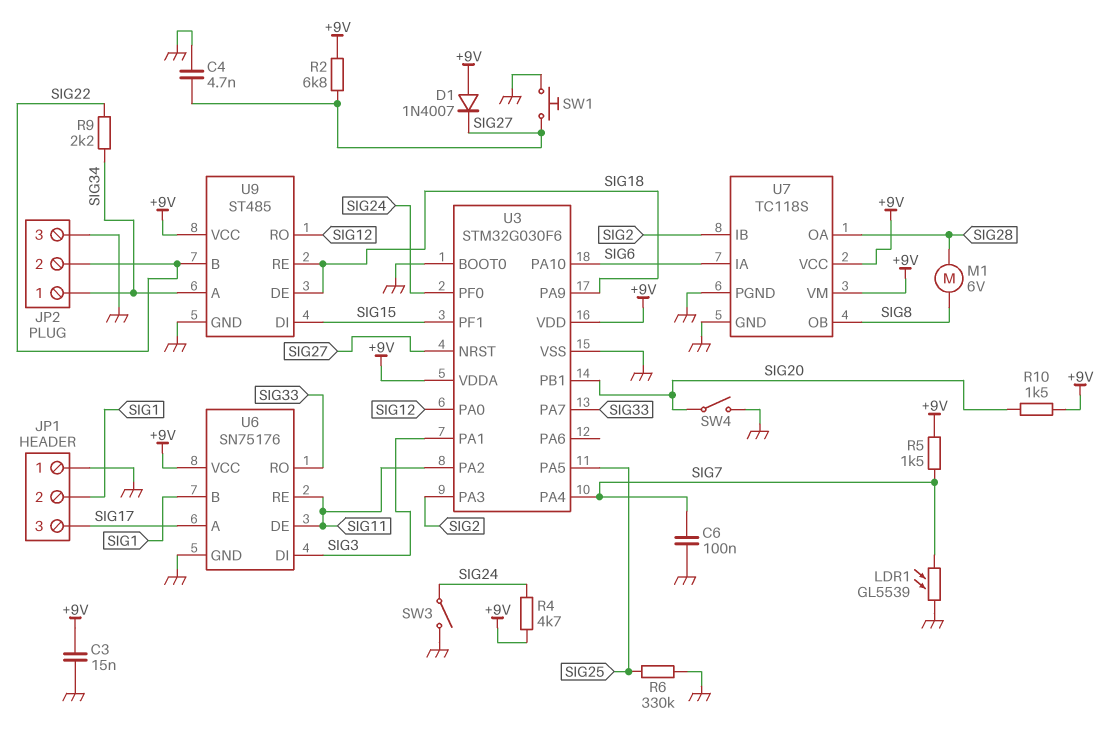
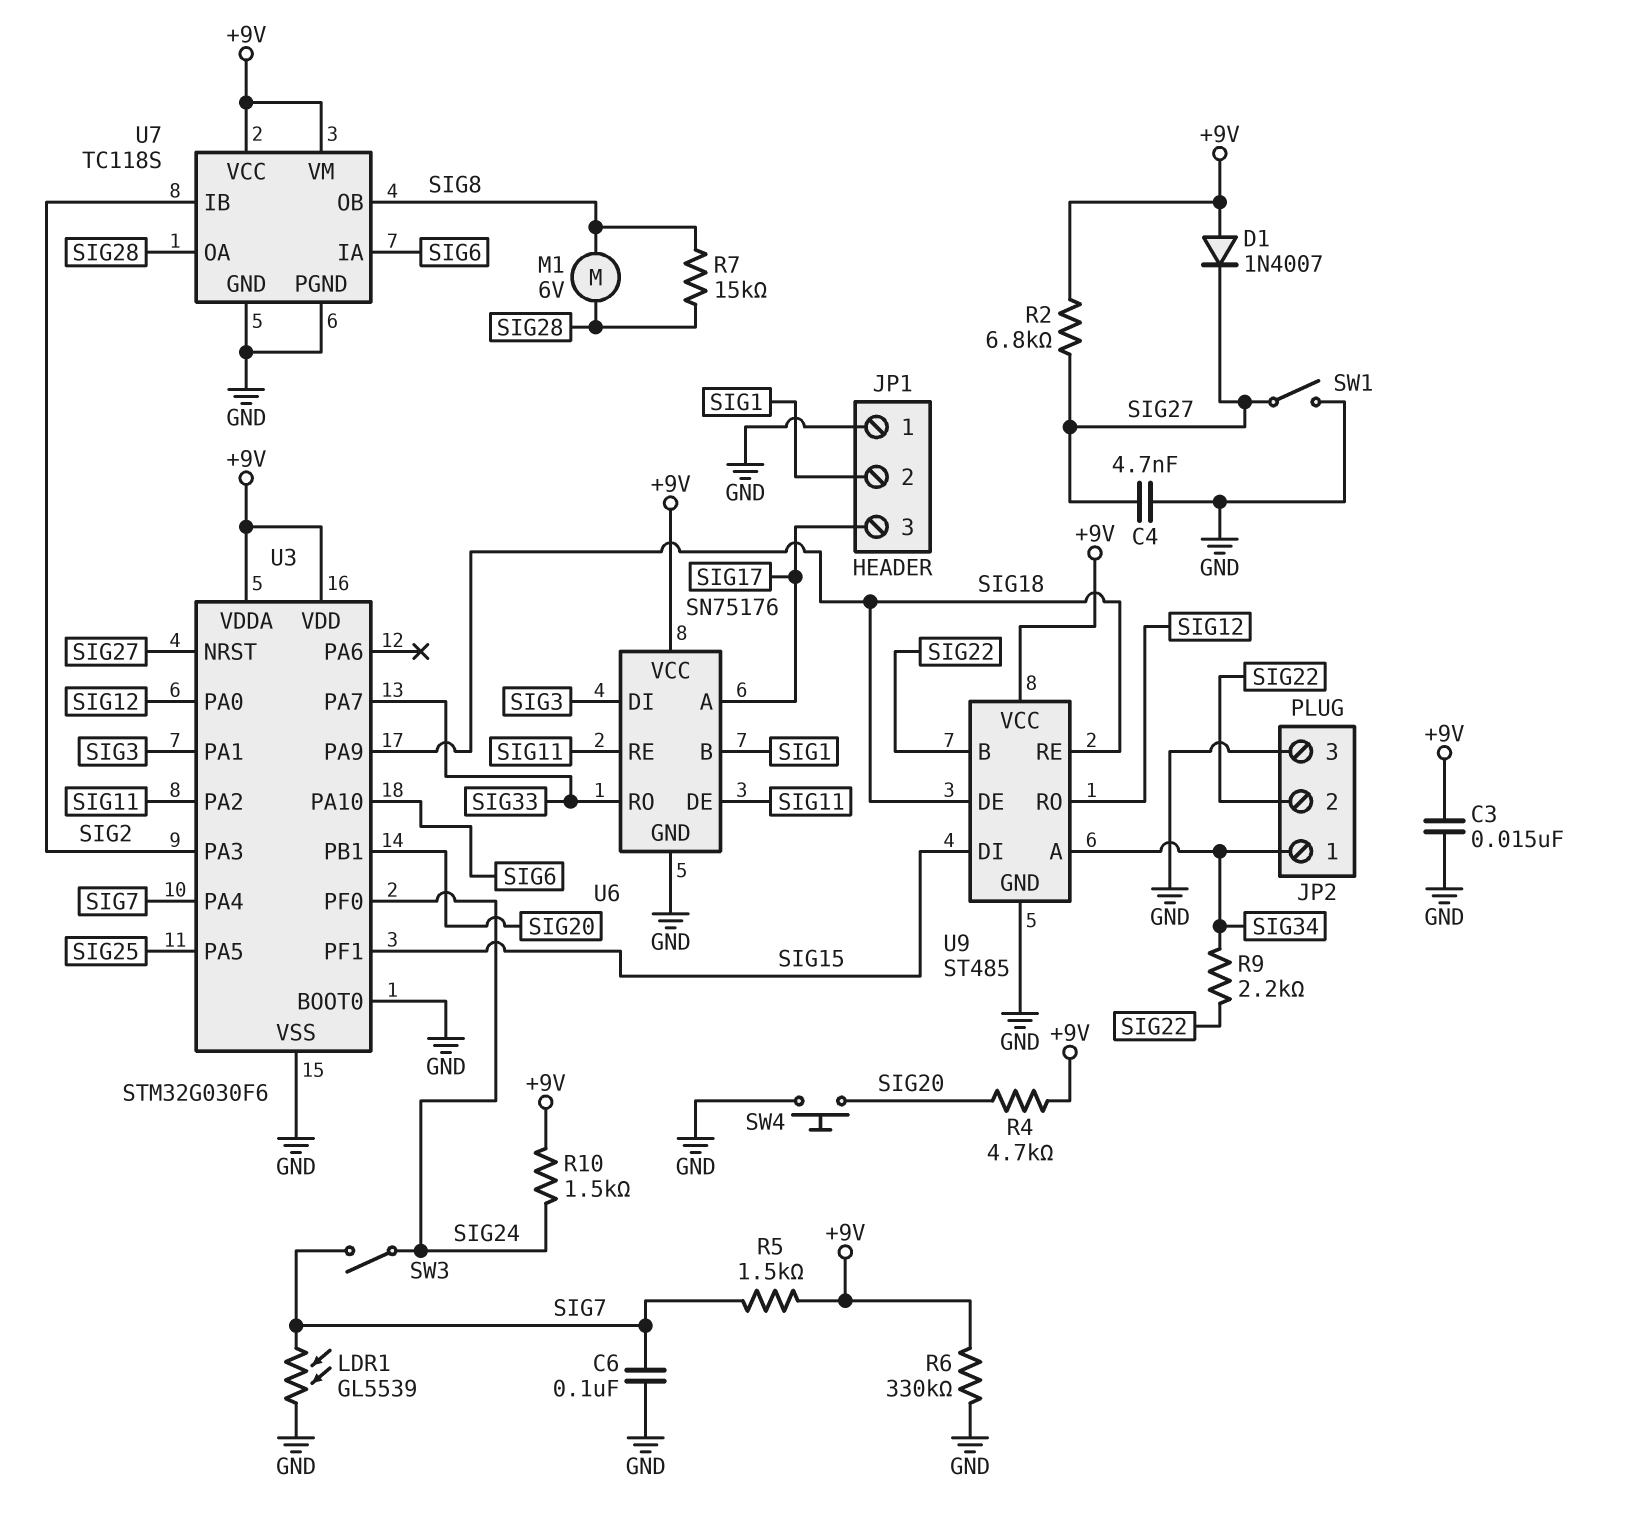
R4: 4.7k (+9V, SIG24) -> 4.7k (+9V, SIG20)
R6: 330k (GND, SIG25) -> 330k (+9V, GND)
R7: none -> 15k (SIG8, SIG28)
R10: 1.5k (+9V, SIG20) -> 1.5k (+9V, SIG24)
SW1: button (GND, SIG27) -> switch (GND, SIG27)
SW3: switch (GND, SIG24) -> switch (SIG7, SIG24)
SW4: switch (GND, SIG20) -> button (GND, SIG20)

